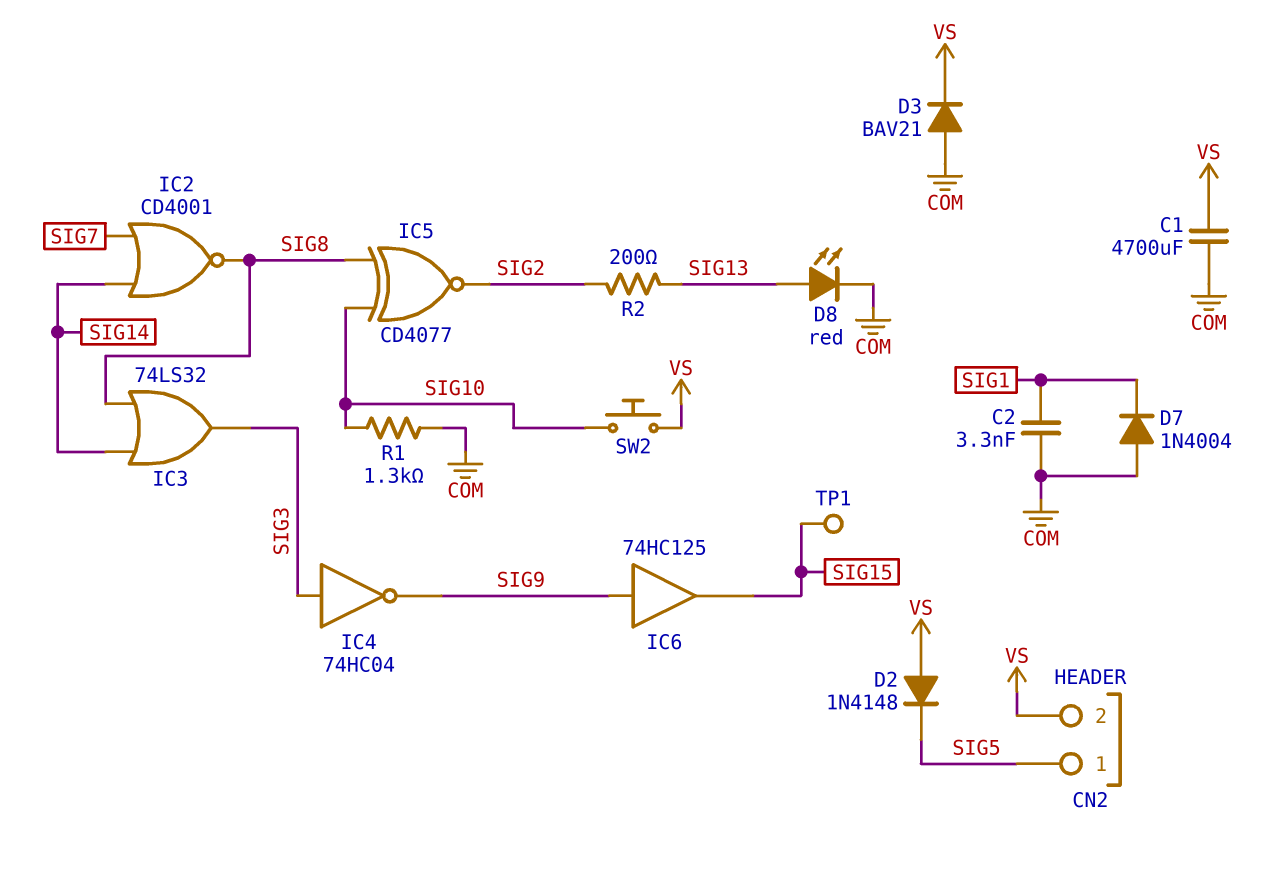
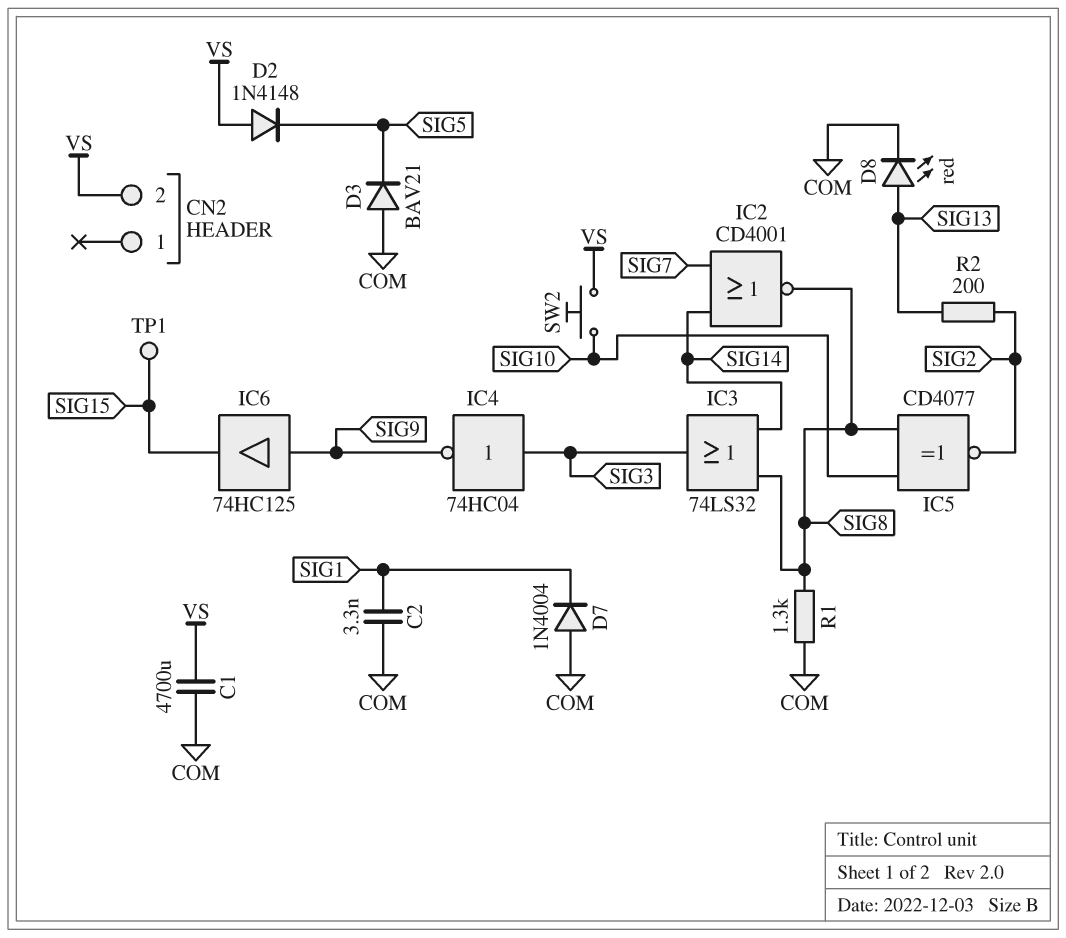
CN2 pin 1: SIG5 -> none
D3: diode BAV21 (A COM, K VS) -> diode BAV21 (A COM, K SIG5)
R1: 1.3k (COM, SIG10) -> 1.3k (COM, SIG8)

